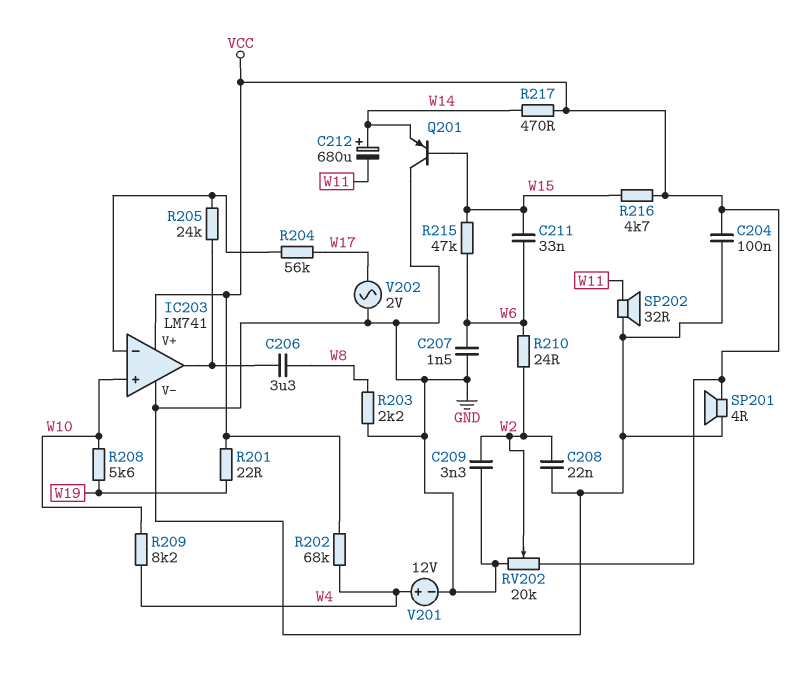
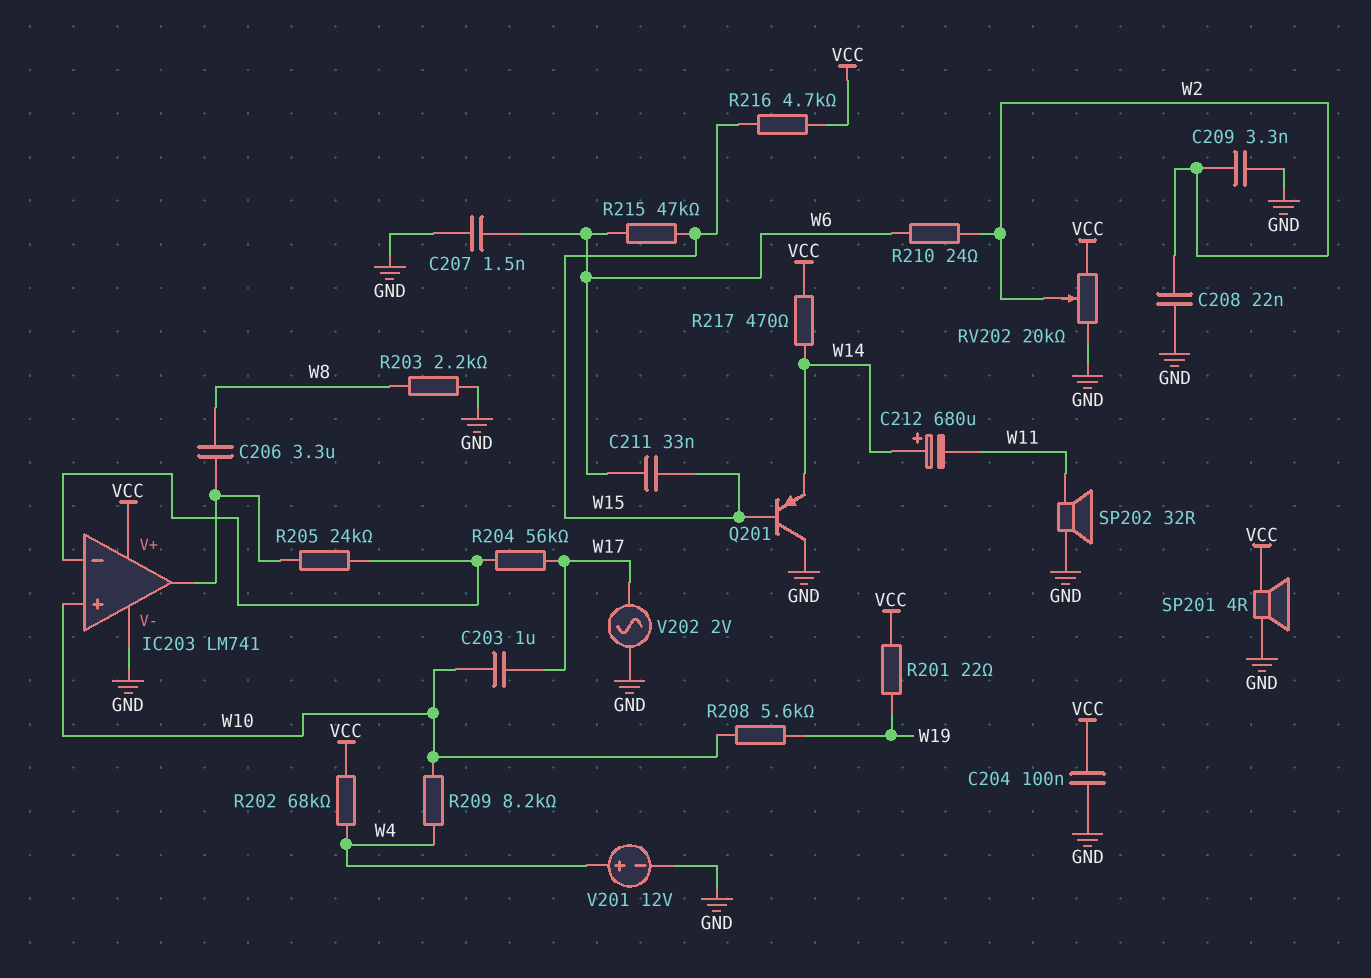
C203: none -> 1uF (W10, W17)

